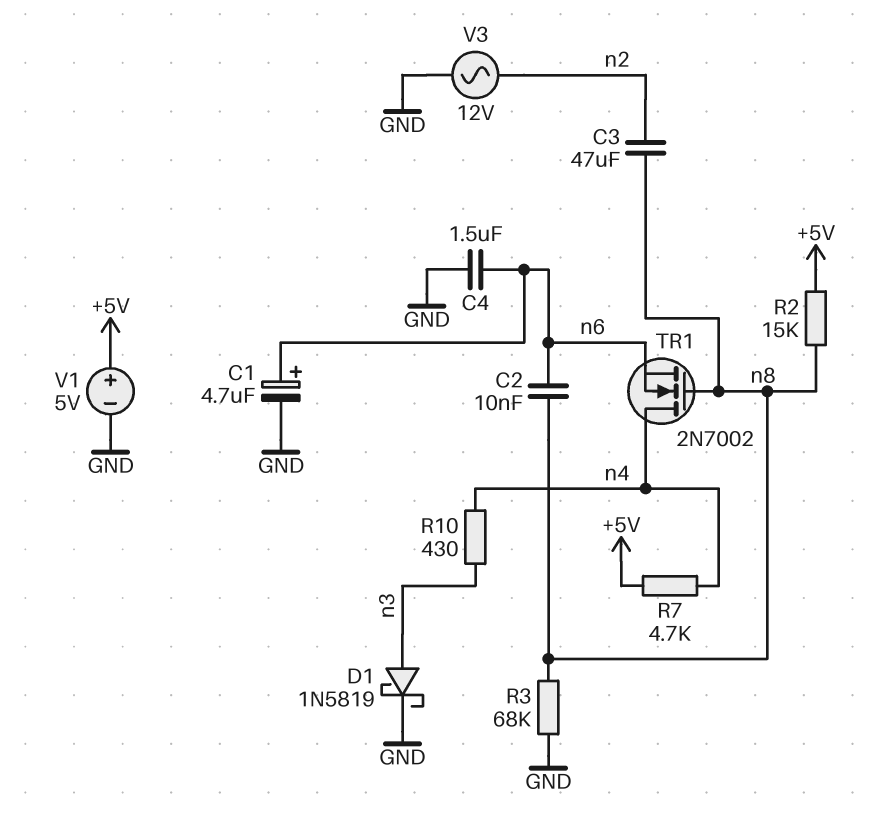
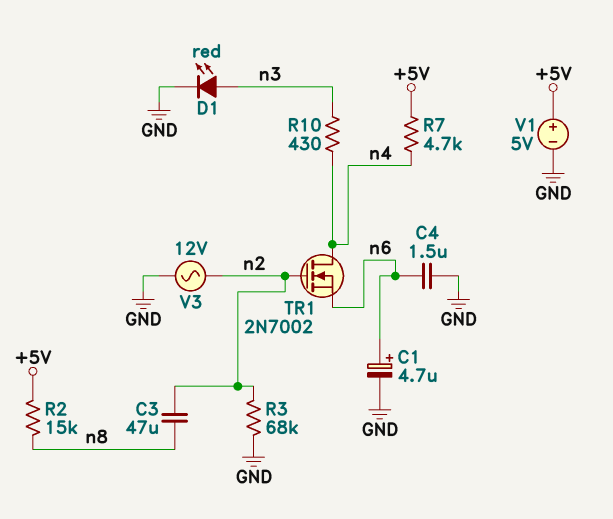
C2: 10nF (n6, n8) -> none
D1: schottky 1N5819 (A n3, K GND) -> LED red (A n3, K GND)
R3: 68k (GND, n8) -> 68k (GND, n2)
TR1: NMOS 2N7002 (G n8, D n4, S n6) -> NMOS 2N7002 (G n2, D n4, S n6)

